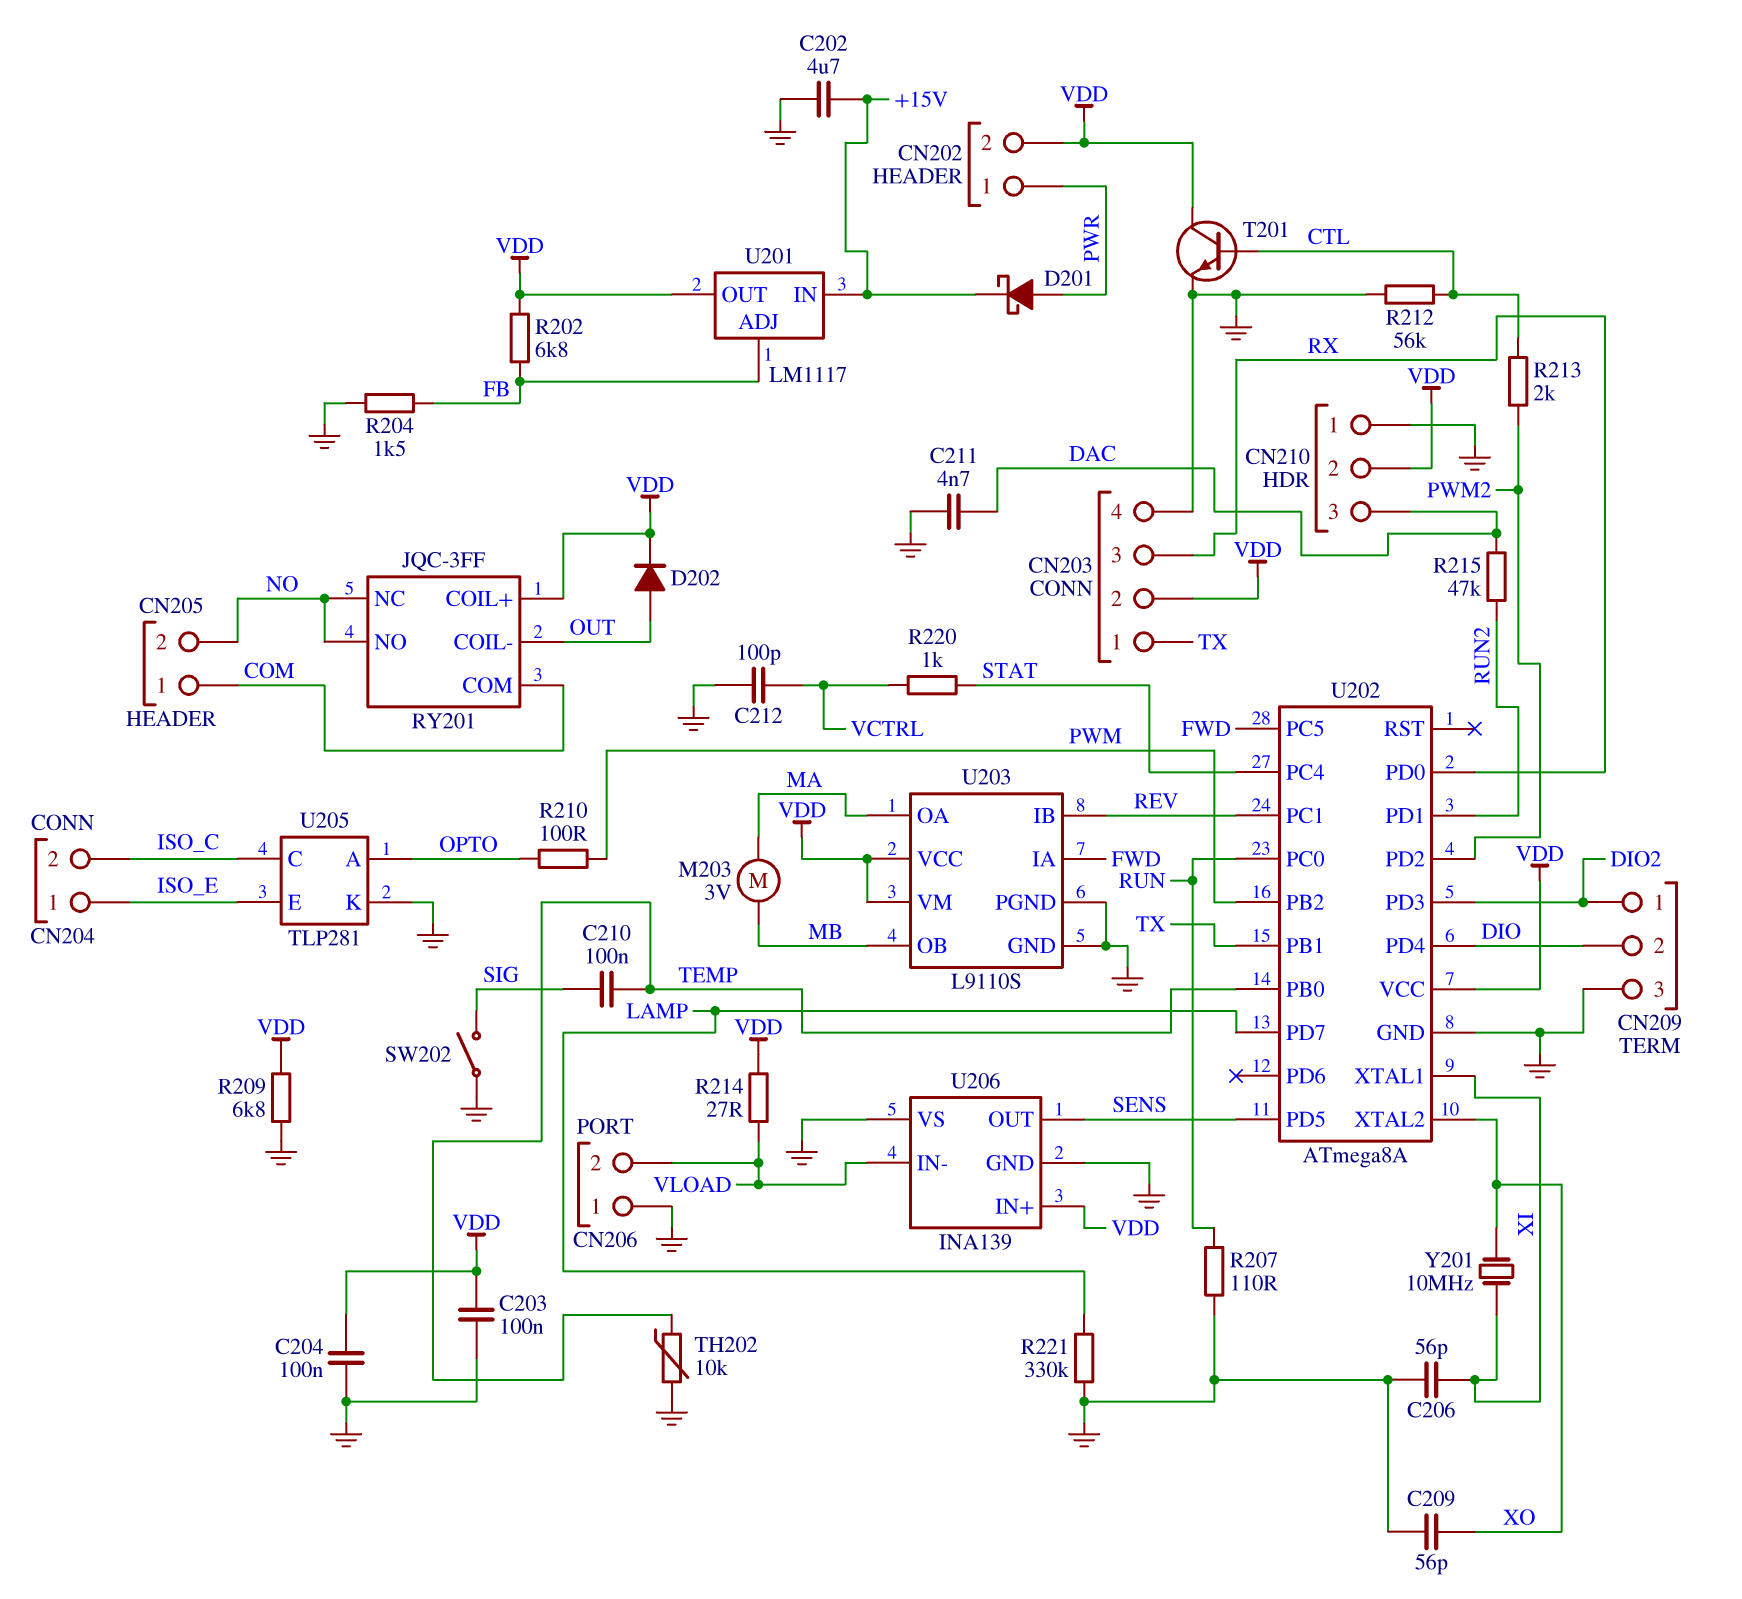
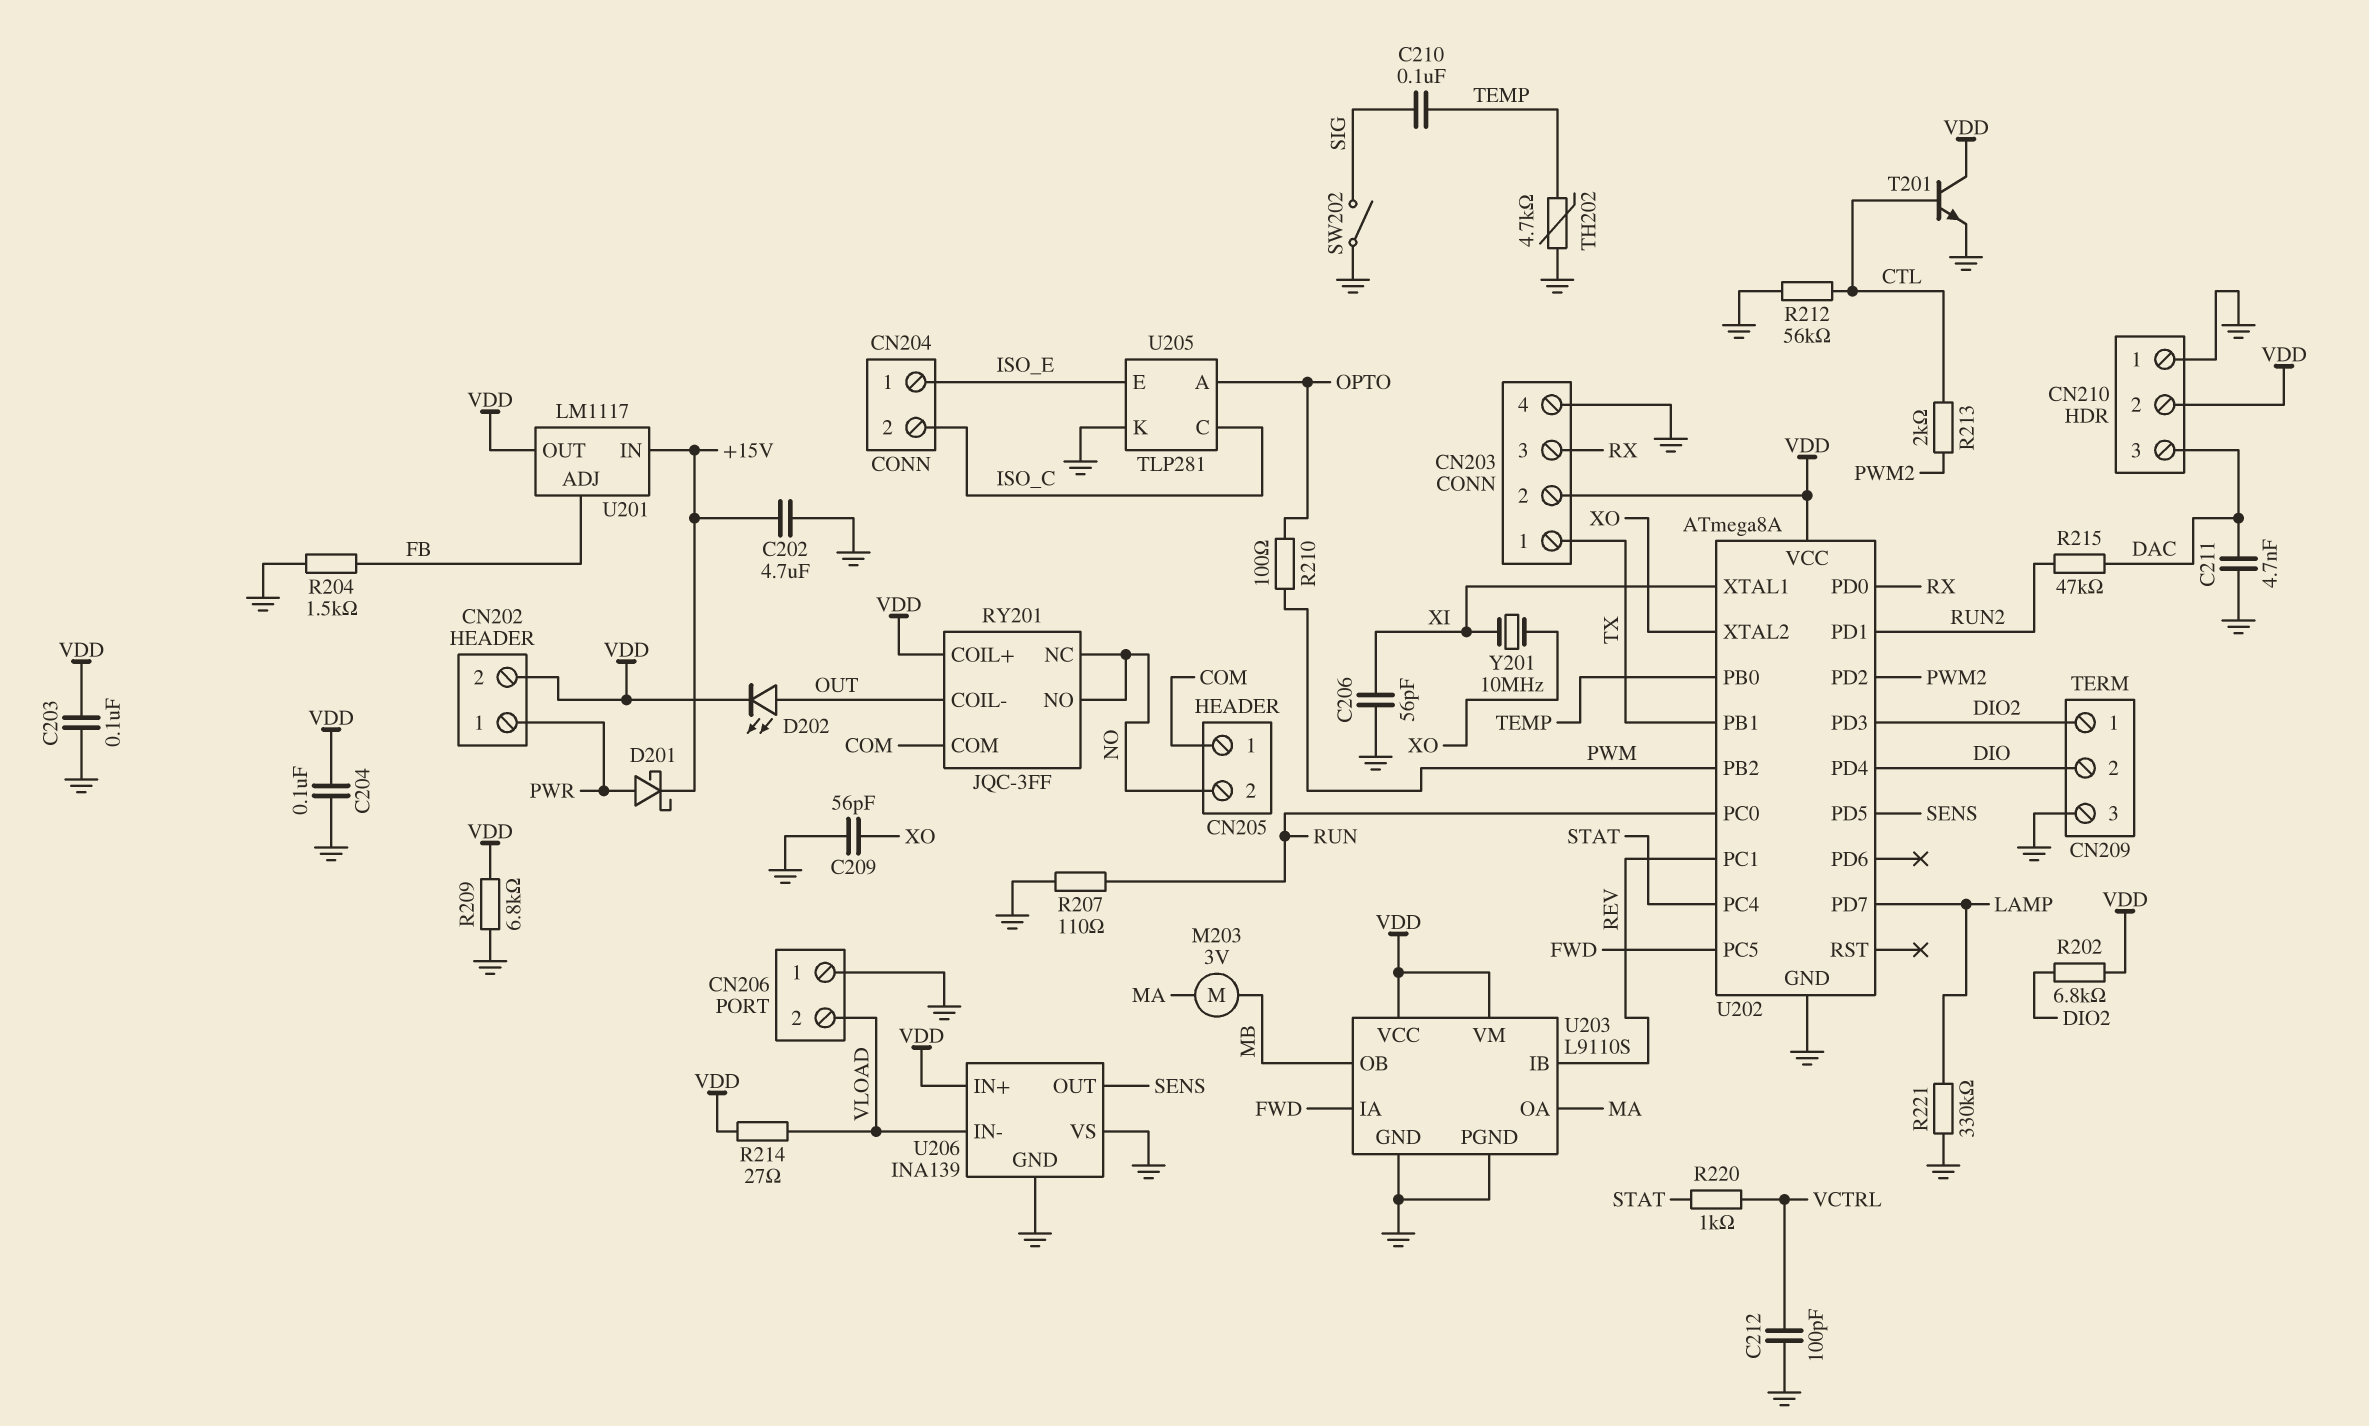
D202: diode (A OUT, K VDD) -> LED (A OUT, K VDD)
R202: 6.8k (FB, VDD) -> 6.8k (DIO2, VDD)
TH202: 10k (GND, TEMP) -> 4.7k (GND, TEMP)

